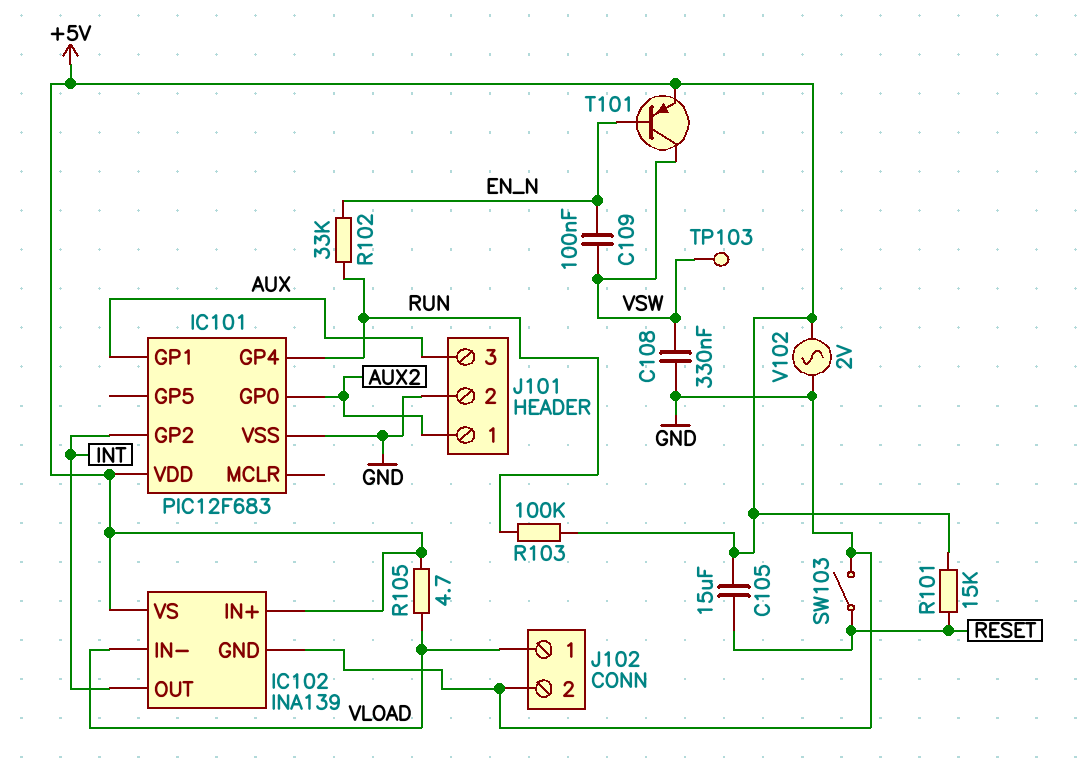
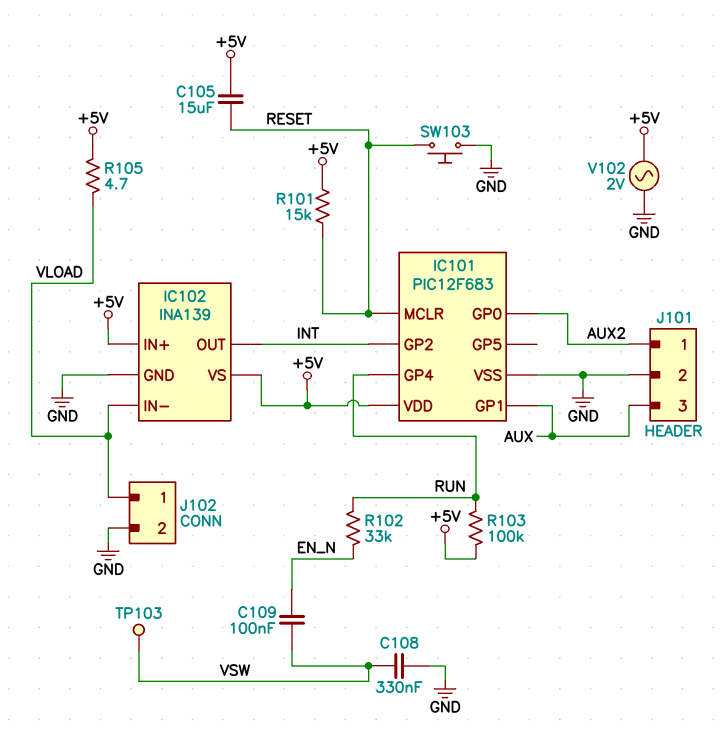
IC101 pin MCLR: none -> RESET
SW103: switch (GND, RESET) -> button (GND, RESET)
T101: PNP (B EN_N, C VSW, E +5V) -> none

